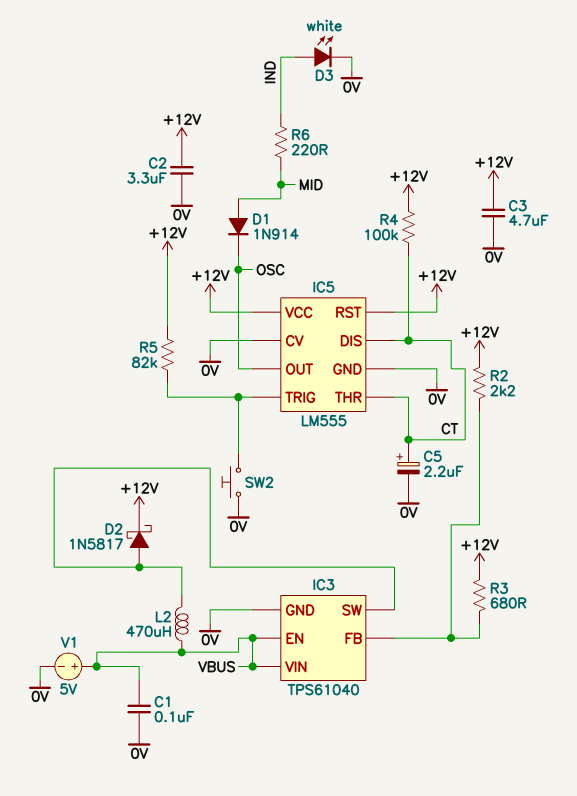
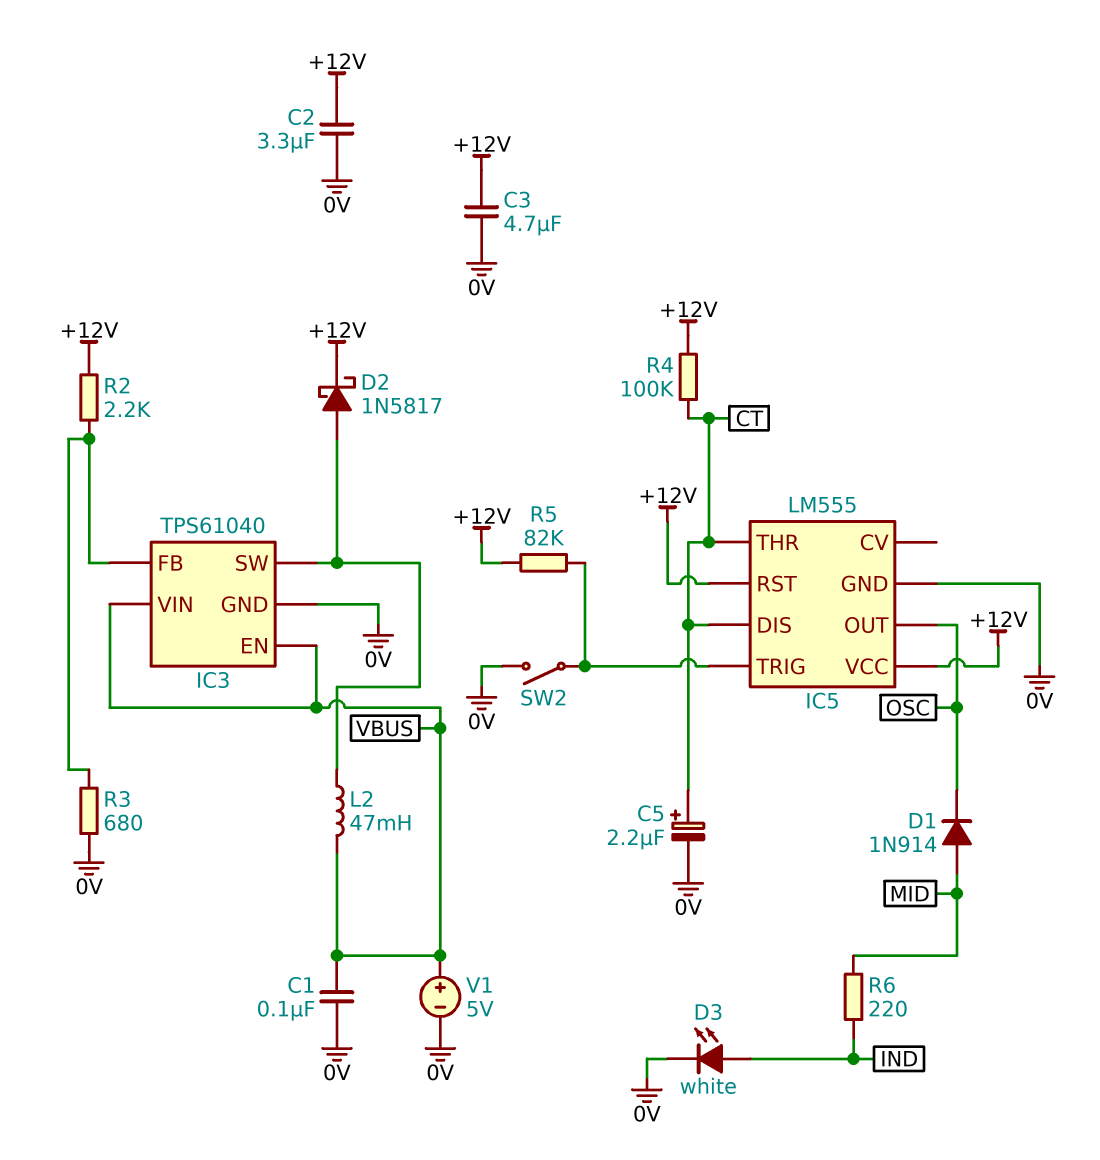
IC5 pin CV: 0V -> none
L2: 470uH (IC3/SW, VBUS) -> 47mH (IC3/SW, VBUS)
R3: 680 (+12V, IC3/FB) -> 680 (0V, IC3/FB)
SW2: button (0V, IC5/TRIG) -> switch (0V, IC5/TRIG)

